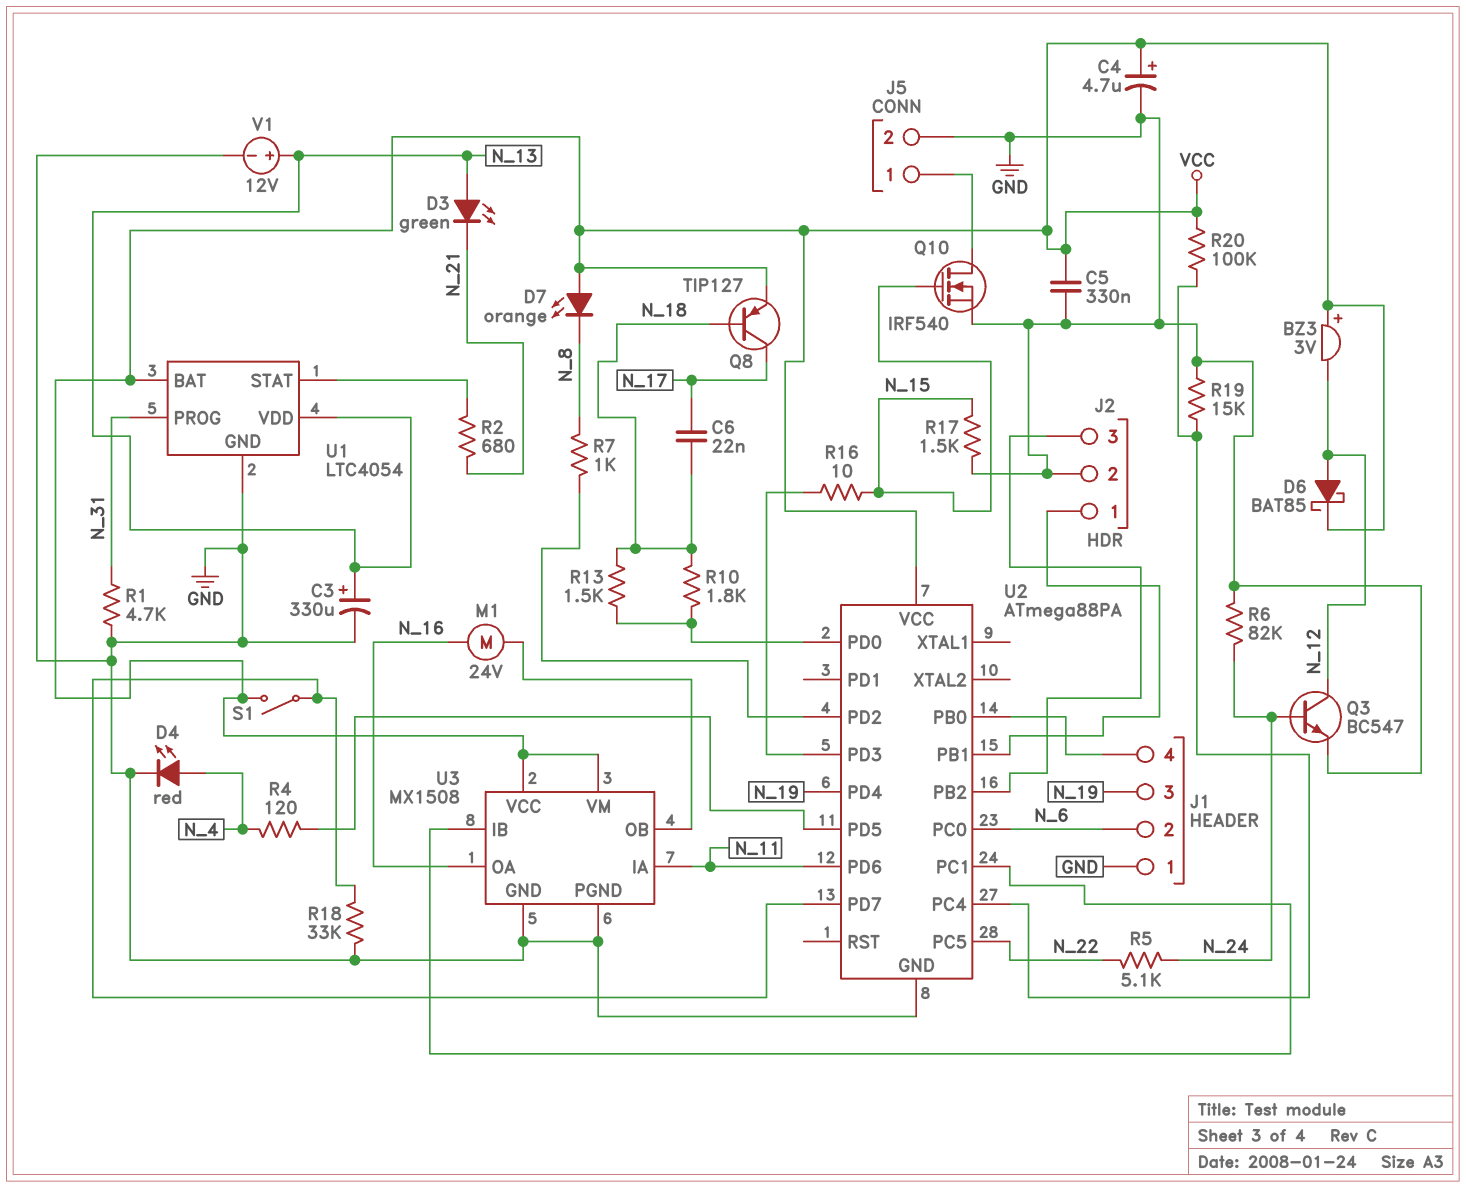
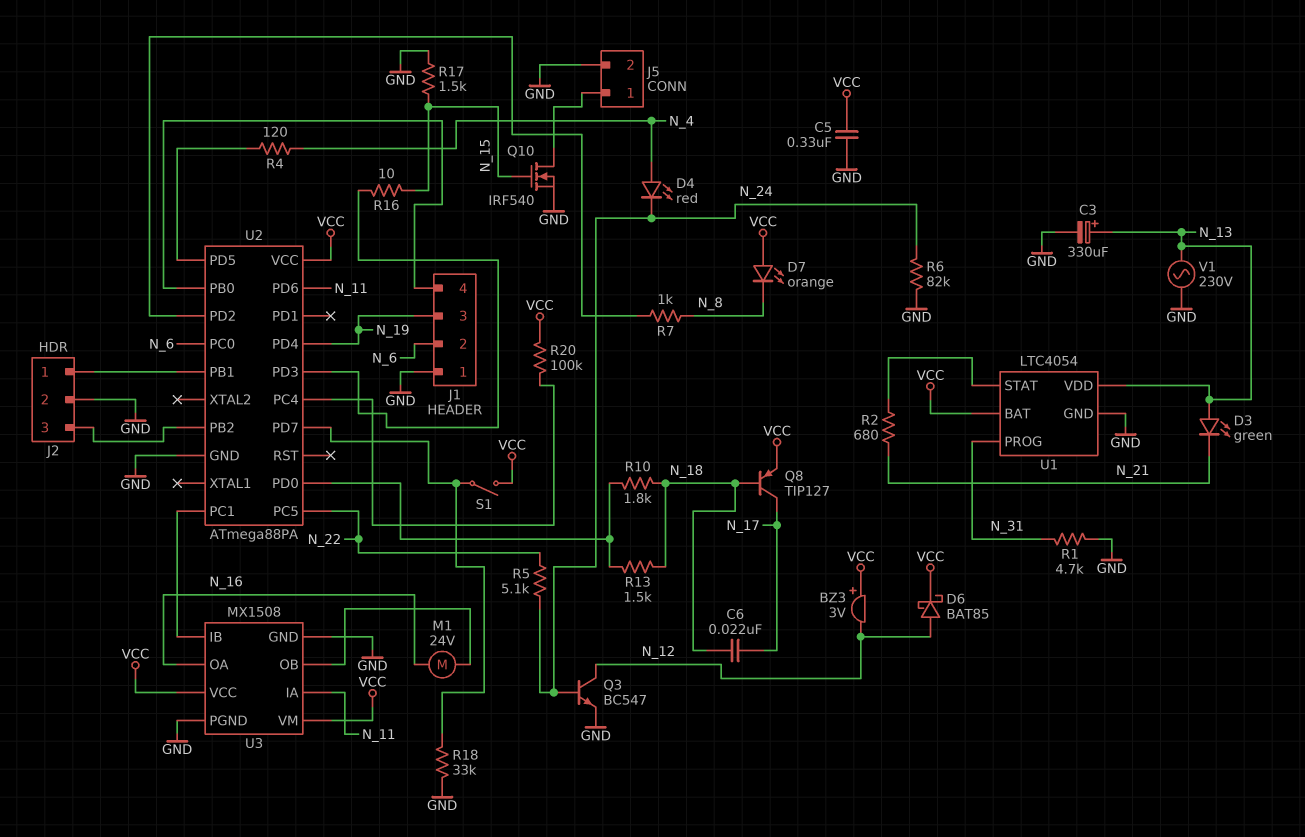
C4: 4.7uF (plus VCC, minus GND) -> none
D4: LED red (A N_4, K GND) -> LED red (A N_4, K N_24)
R19: 15k (GND, U2/PC4) -> none
V1: 12V (plus N_13, minus GND) -> AC 230V (GND, N_13)

